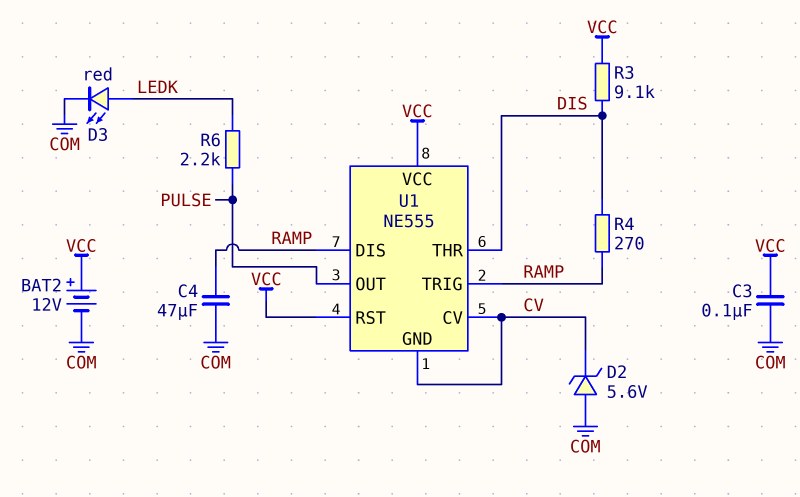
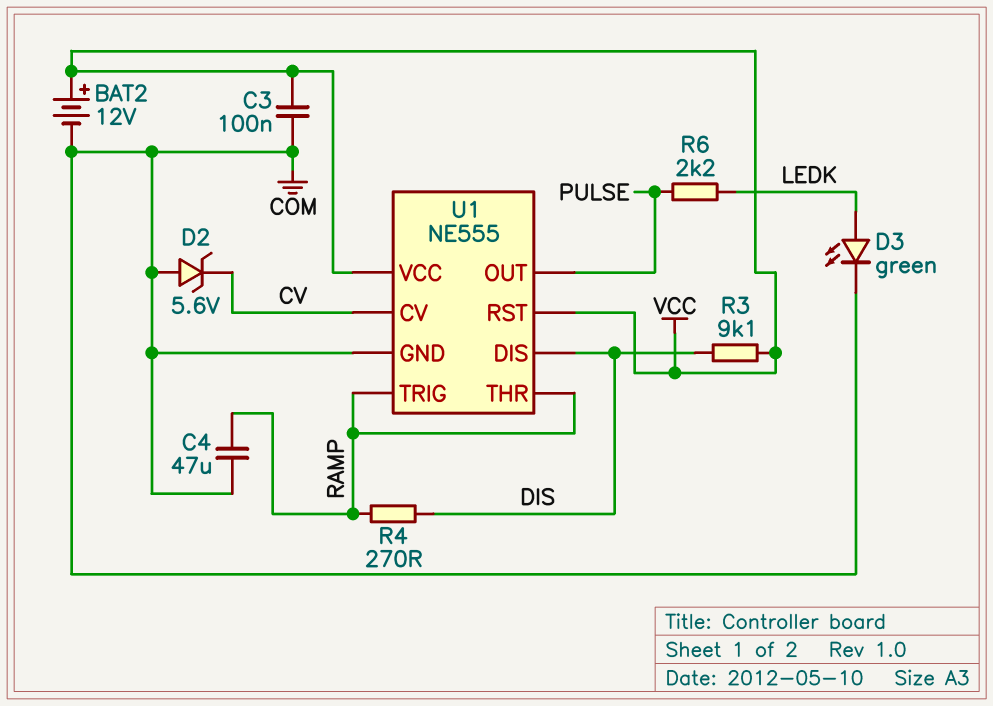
D3: LED red (A LEDK, K COM) -> LED green (A LEDK, K COM)
U1 pin DIS: RAMP -> DIS
U1 pin GND: CV -> COM
U1 pin THR: DIS -> RAMP

